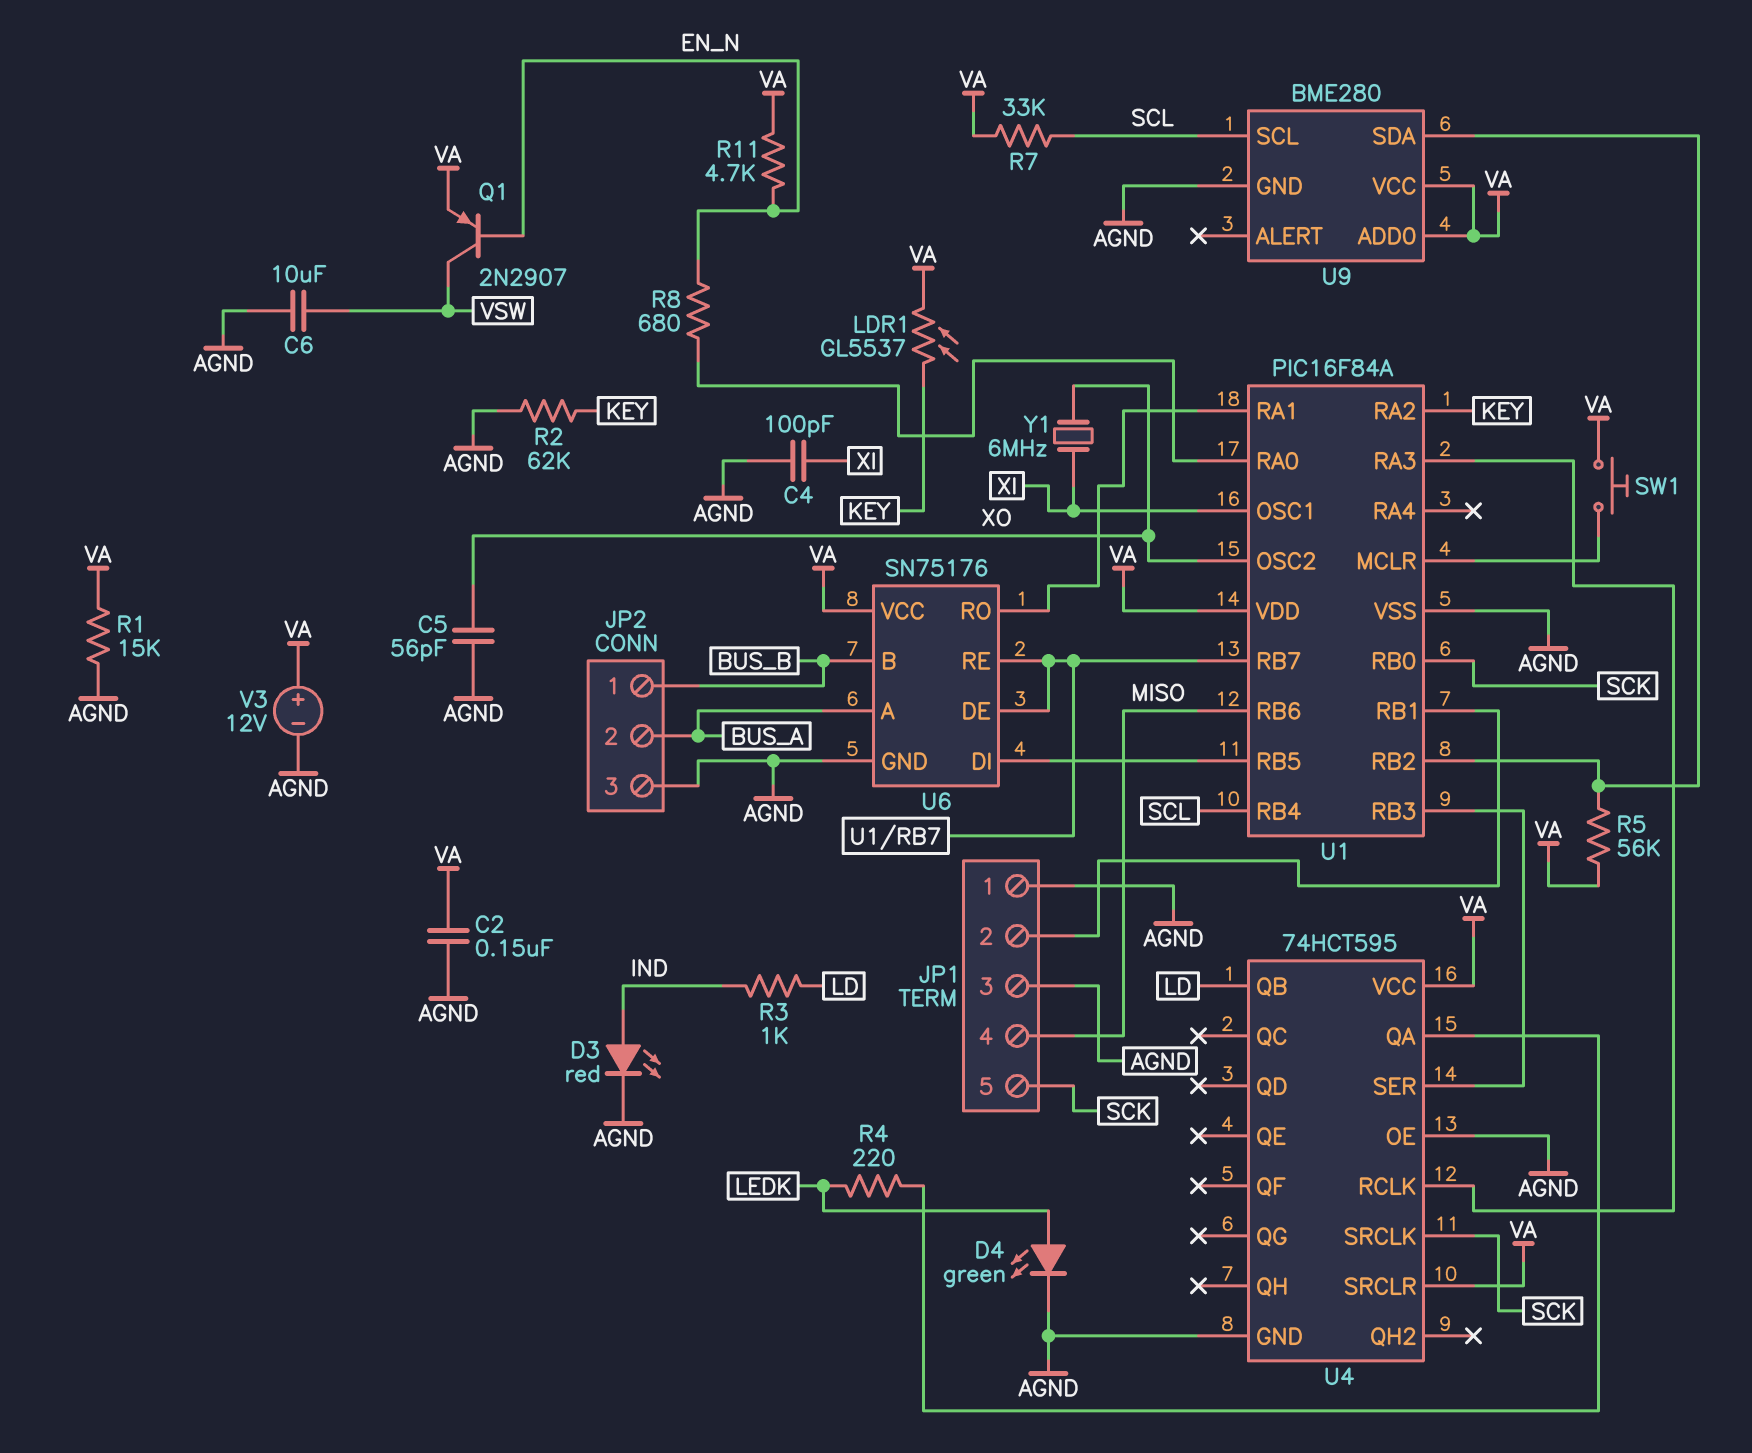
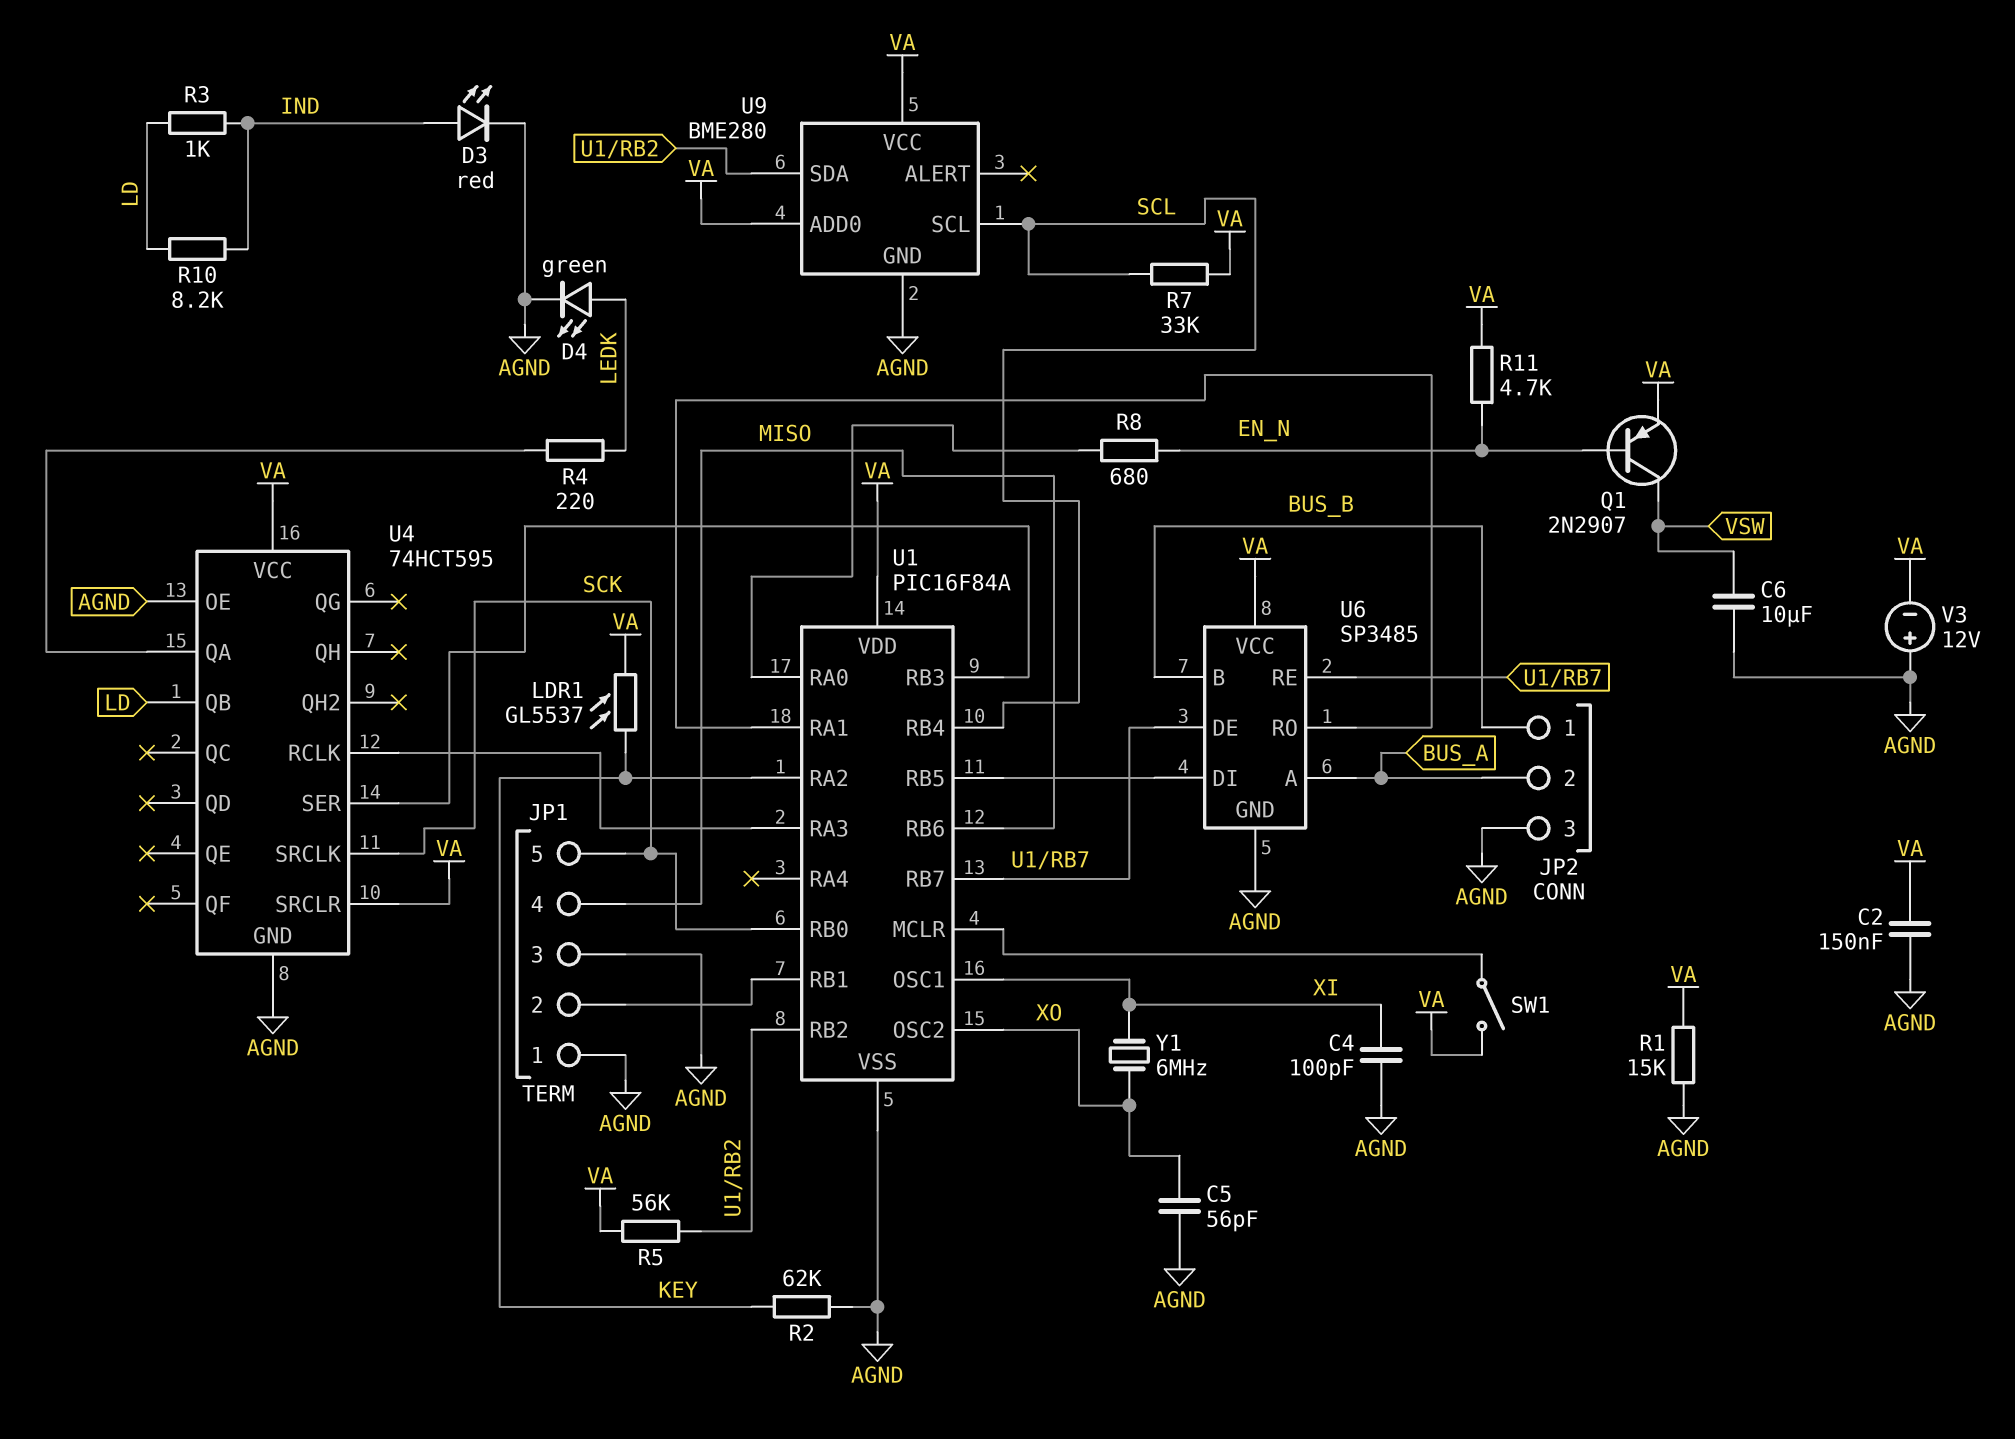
R10: none -> 8.2k (IND, LD)
SW1: button (U1/MCLR, VA) -> switch (U1/MCLR, VA)
U6: SN75176 -> SP3485
V3: 12V (plus VA, minus AGND) -> 12V (plus AGND, minus VA)

